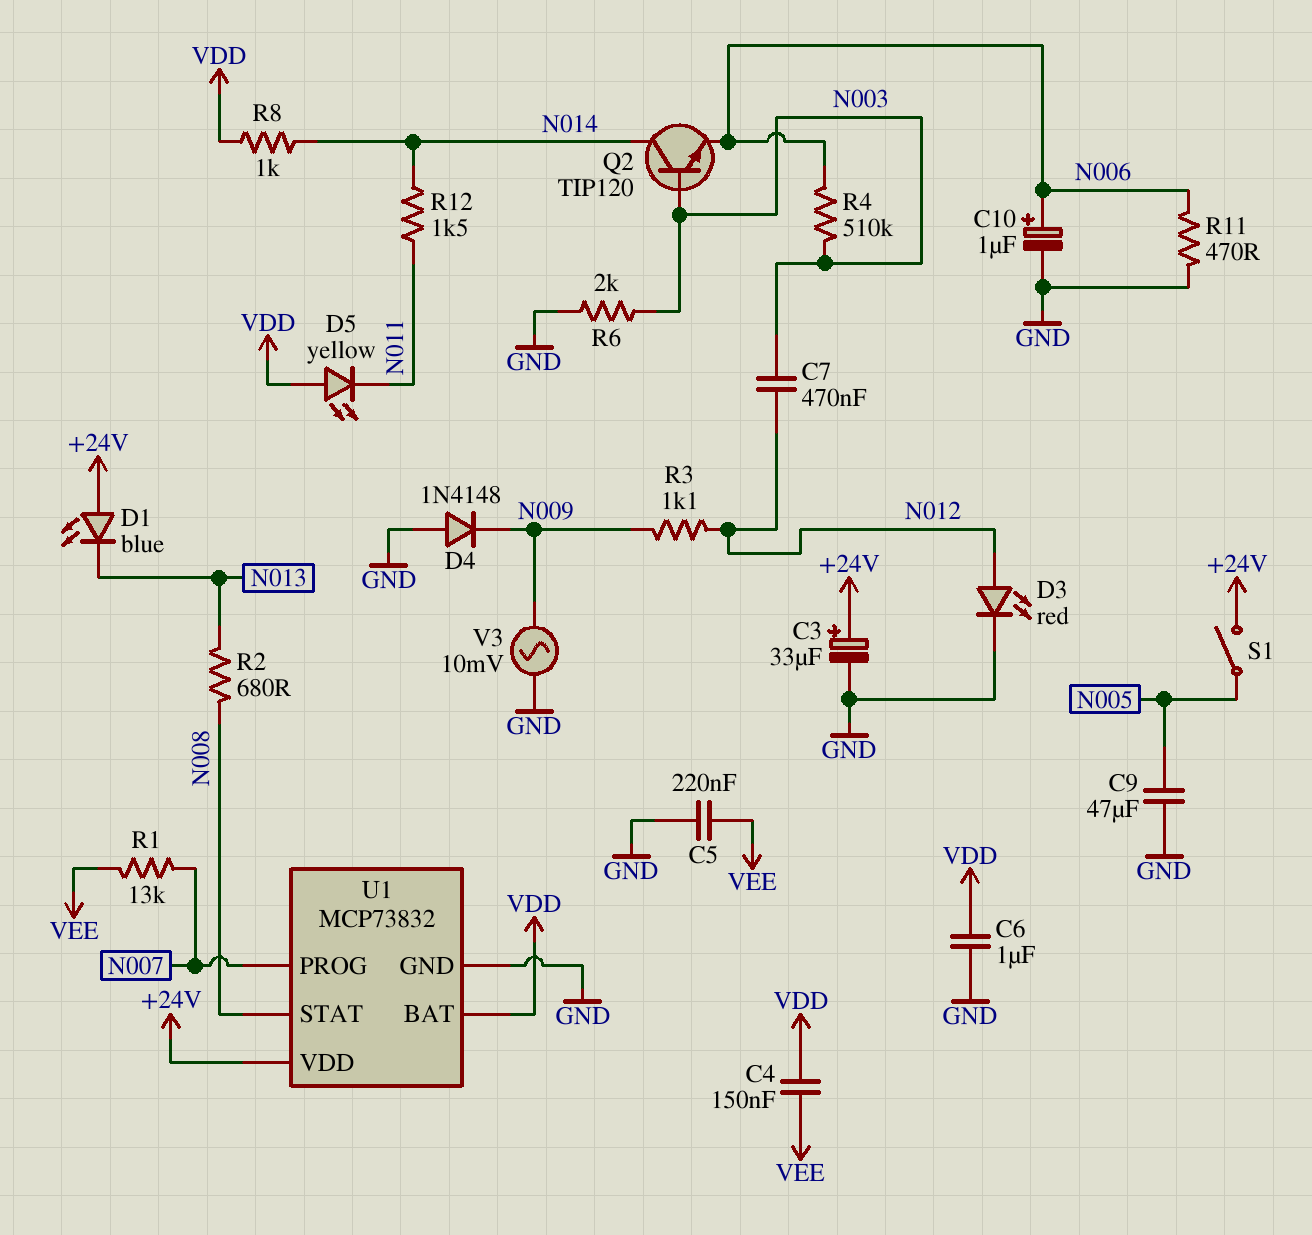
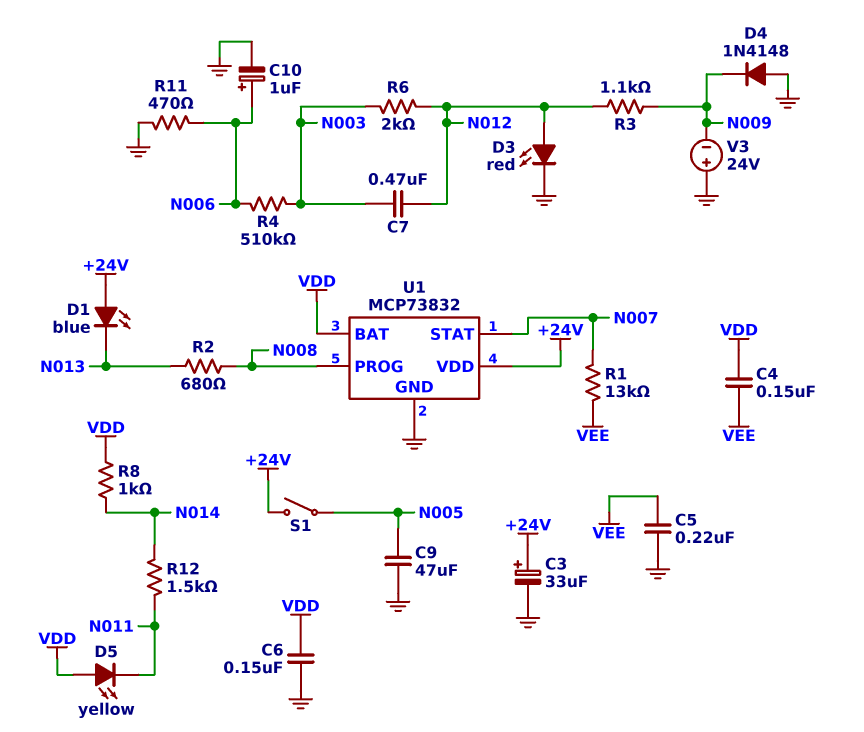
C6: 1uF (GND, VDD) -> 150nF (GND, VDD)
Q2: NPN TIP120 (B N003, C N014, E N006) -> none
R6: 2k (GND, N003) -> 2k (N003, N012)
U1 pin PROG: N007 -> N008
U1 pin STAT: N008 -> N007
V3: AC 10mV (GND, N009) -> 24V (plus GND, minus N009)

